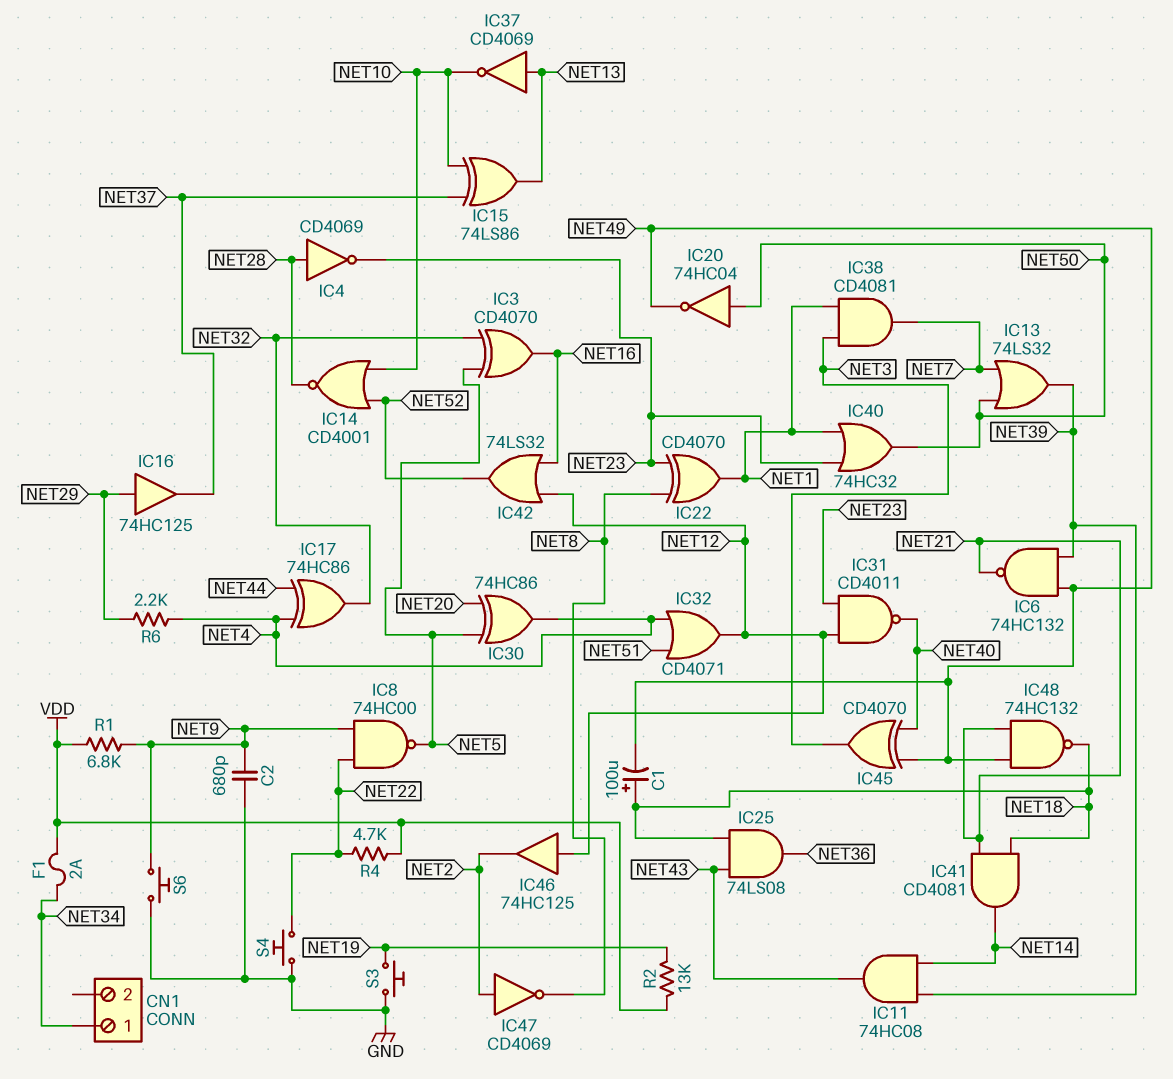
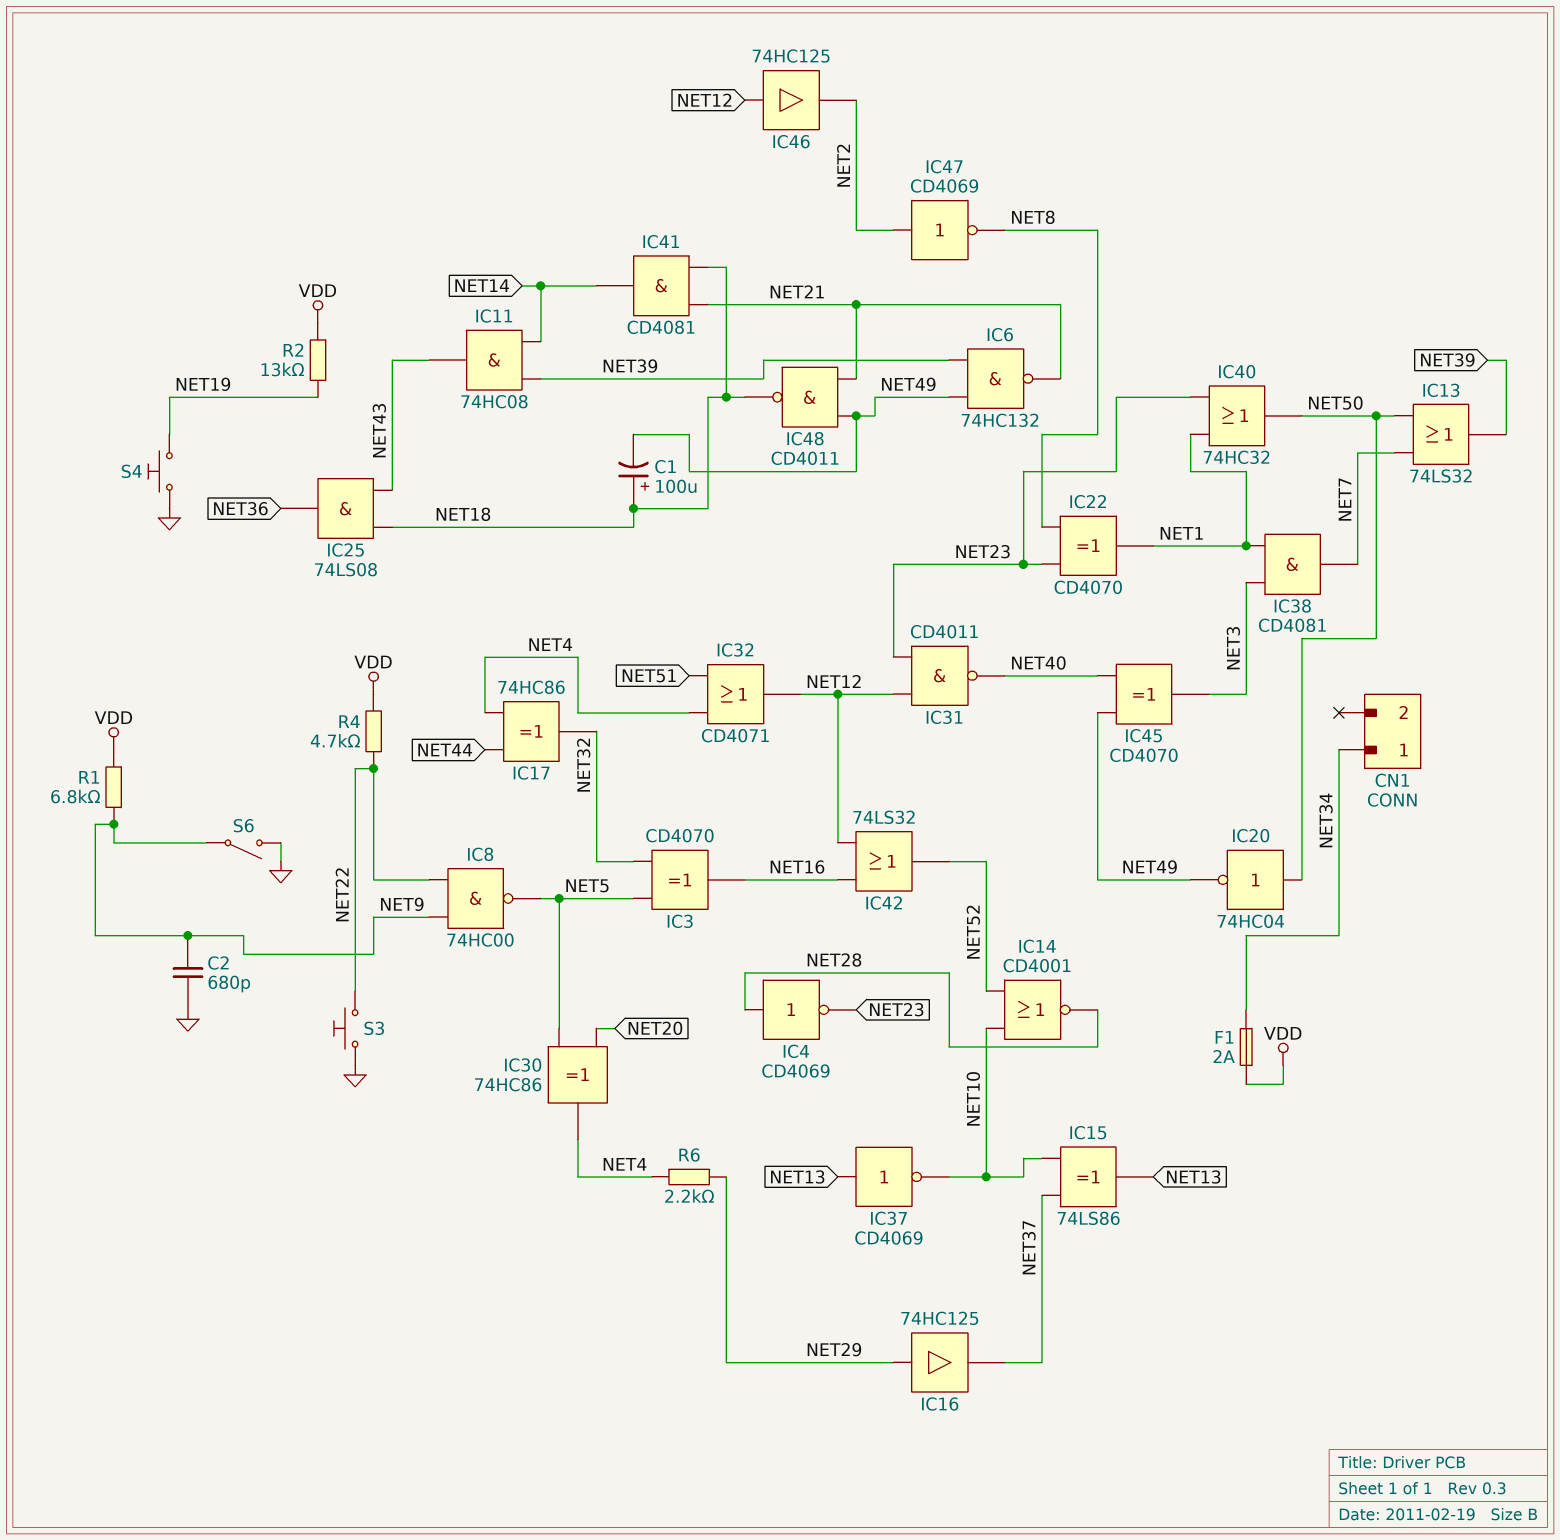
IC48: NAND 74HC132 (in NET21, in NET49, out NET18) -> NAND CD4011 (in NET21, in NET49, out NET18)
S3: button (GND, NET19) -> button (GND, NET22)
S4: button (GND, NET22) -> button (GND, NET19)
S6: button (GND, NET9) -> switch (GND, NET9)

